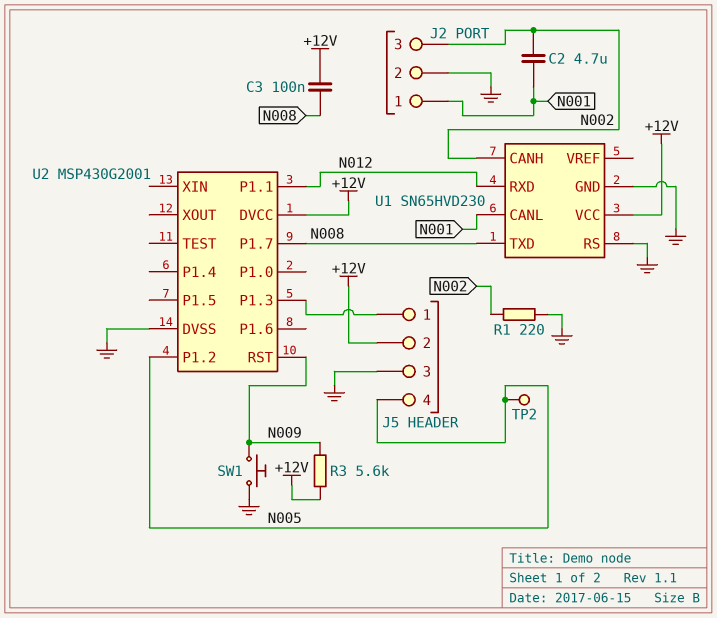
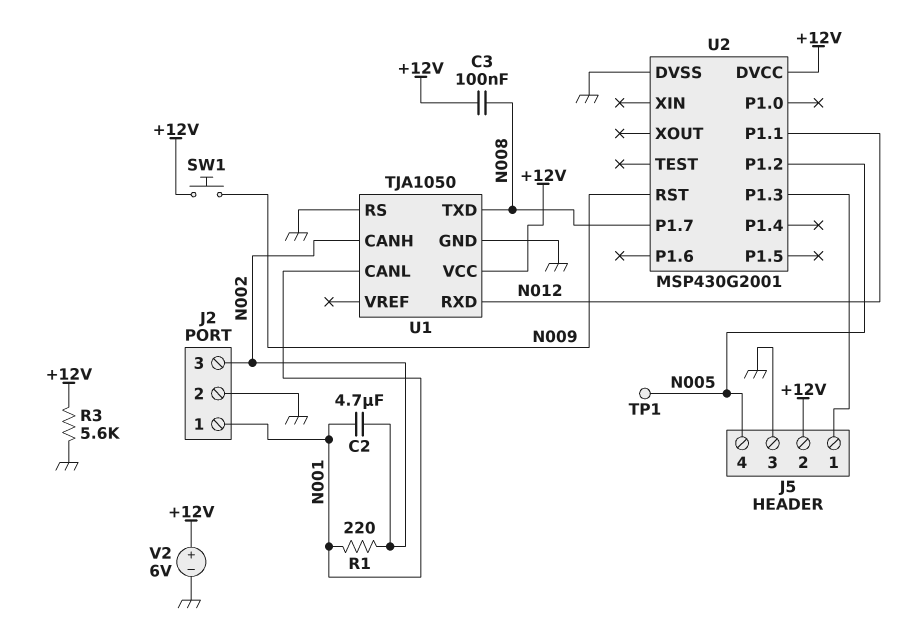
R1: 220 (GND, N002) -> 220 (N001, N002)
R3: 5.6k (+12V, N009) -> 5.6k (+12V, GND)
SW1: button (GND, N009) -> button (+12V, N009)
TP1: none -> test point (N005)
TP2: test point (N005) -> none
U1: SN65HVD230 -> TJA1050
V2: none -> 6V (plus +12V, minus GND)

